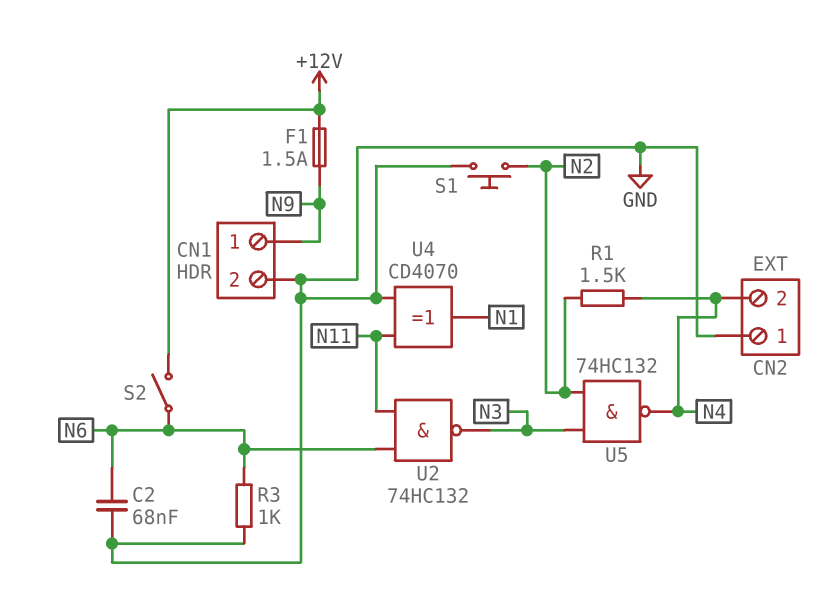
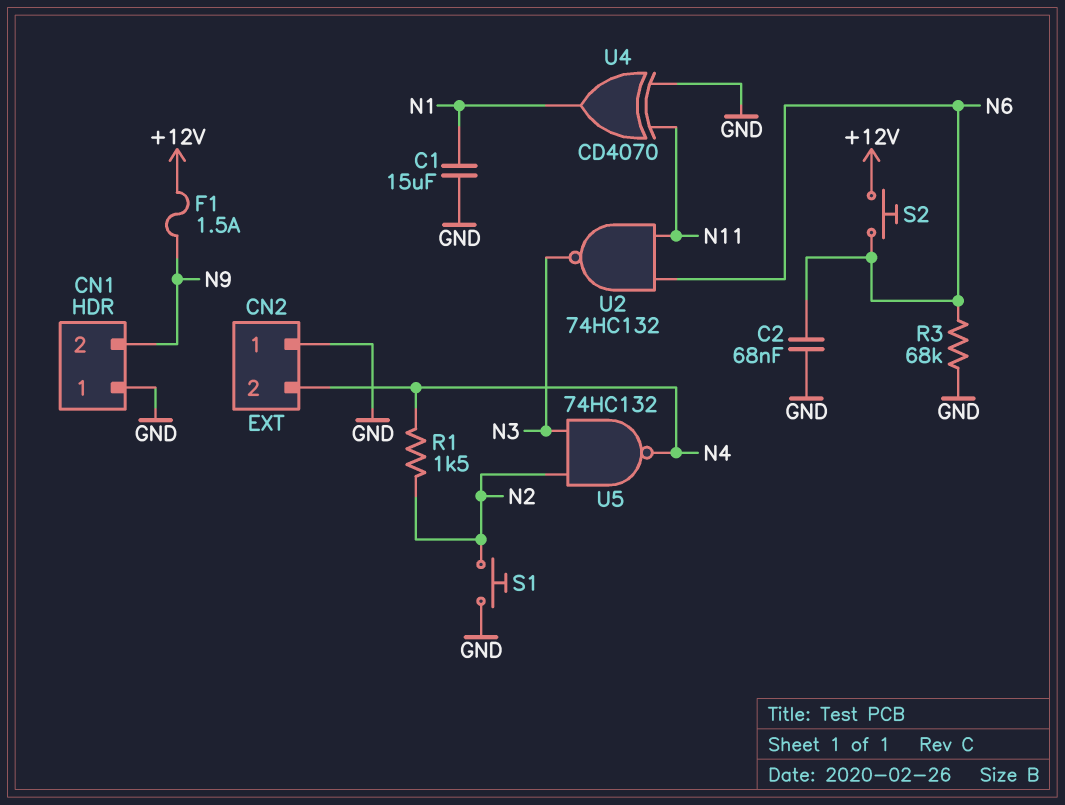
C1: none -> 15uF (GND, N1)
CN1 pin 1: N9 -> GND
CN1 pin 2: GND -> N9
R3: 1k (GND, N6) -> 68k (GND, N6)
S2: switch (+12V, N6) -> button (+12V, N6)

